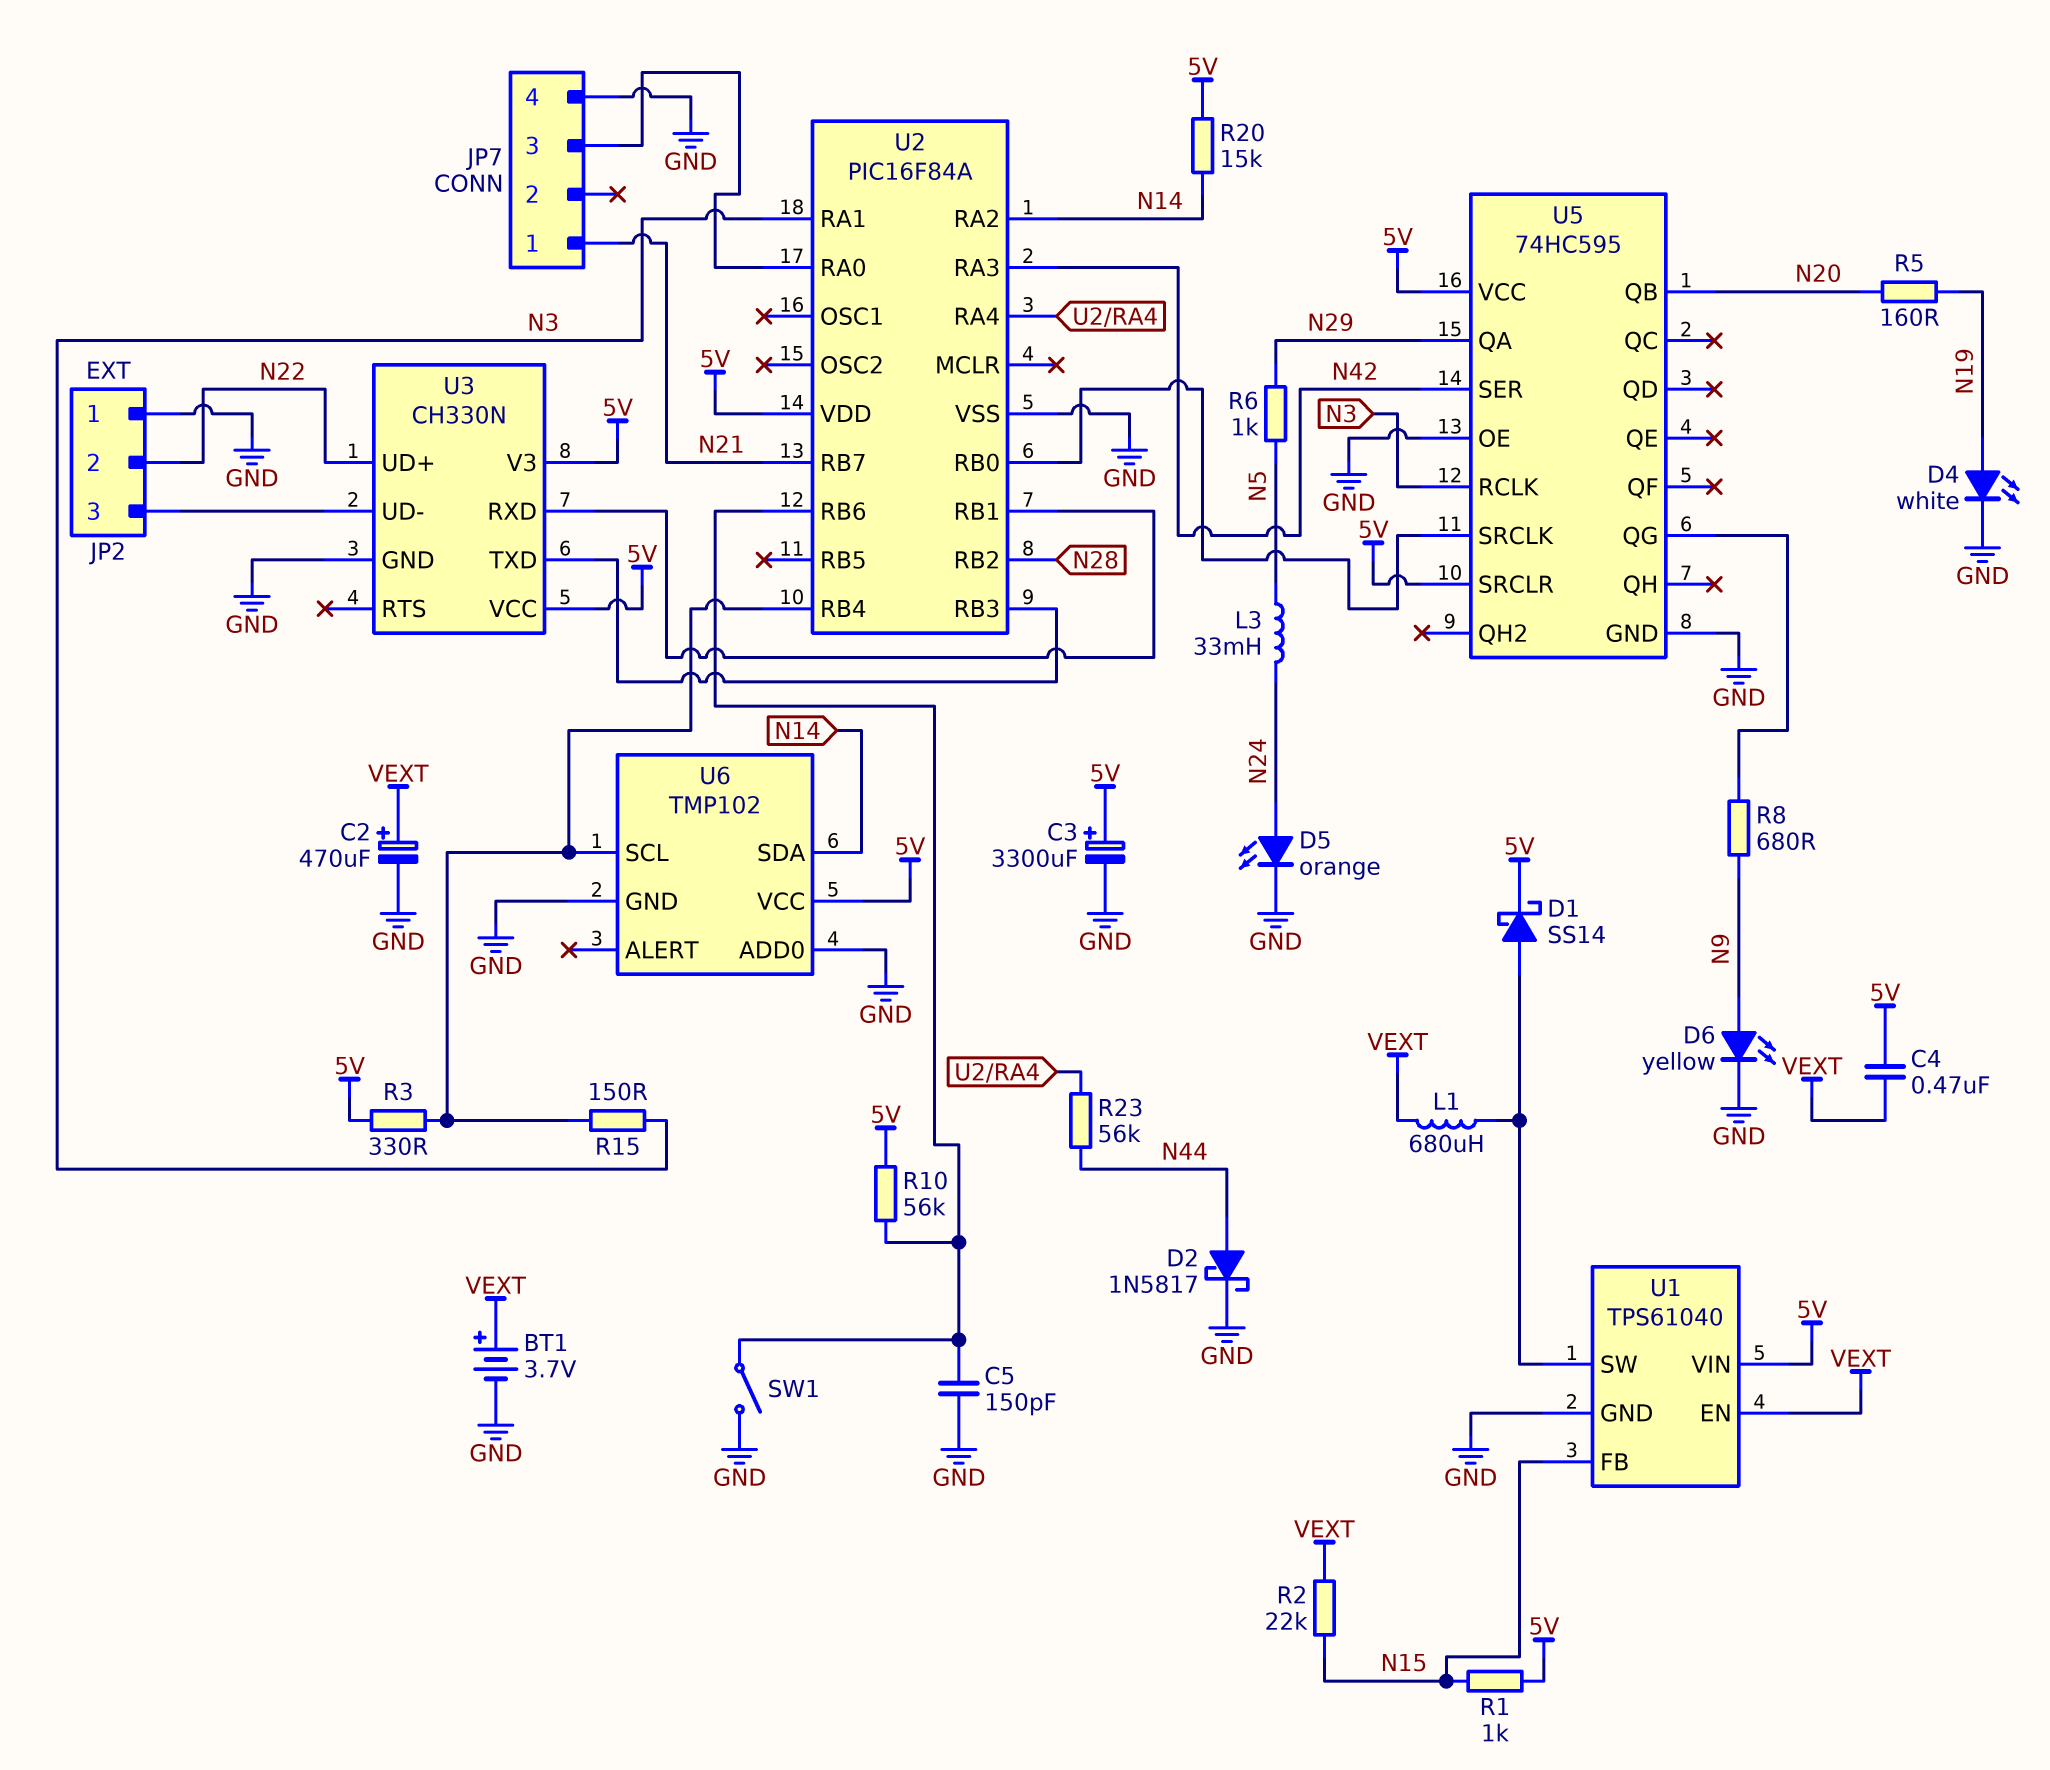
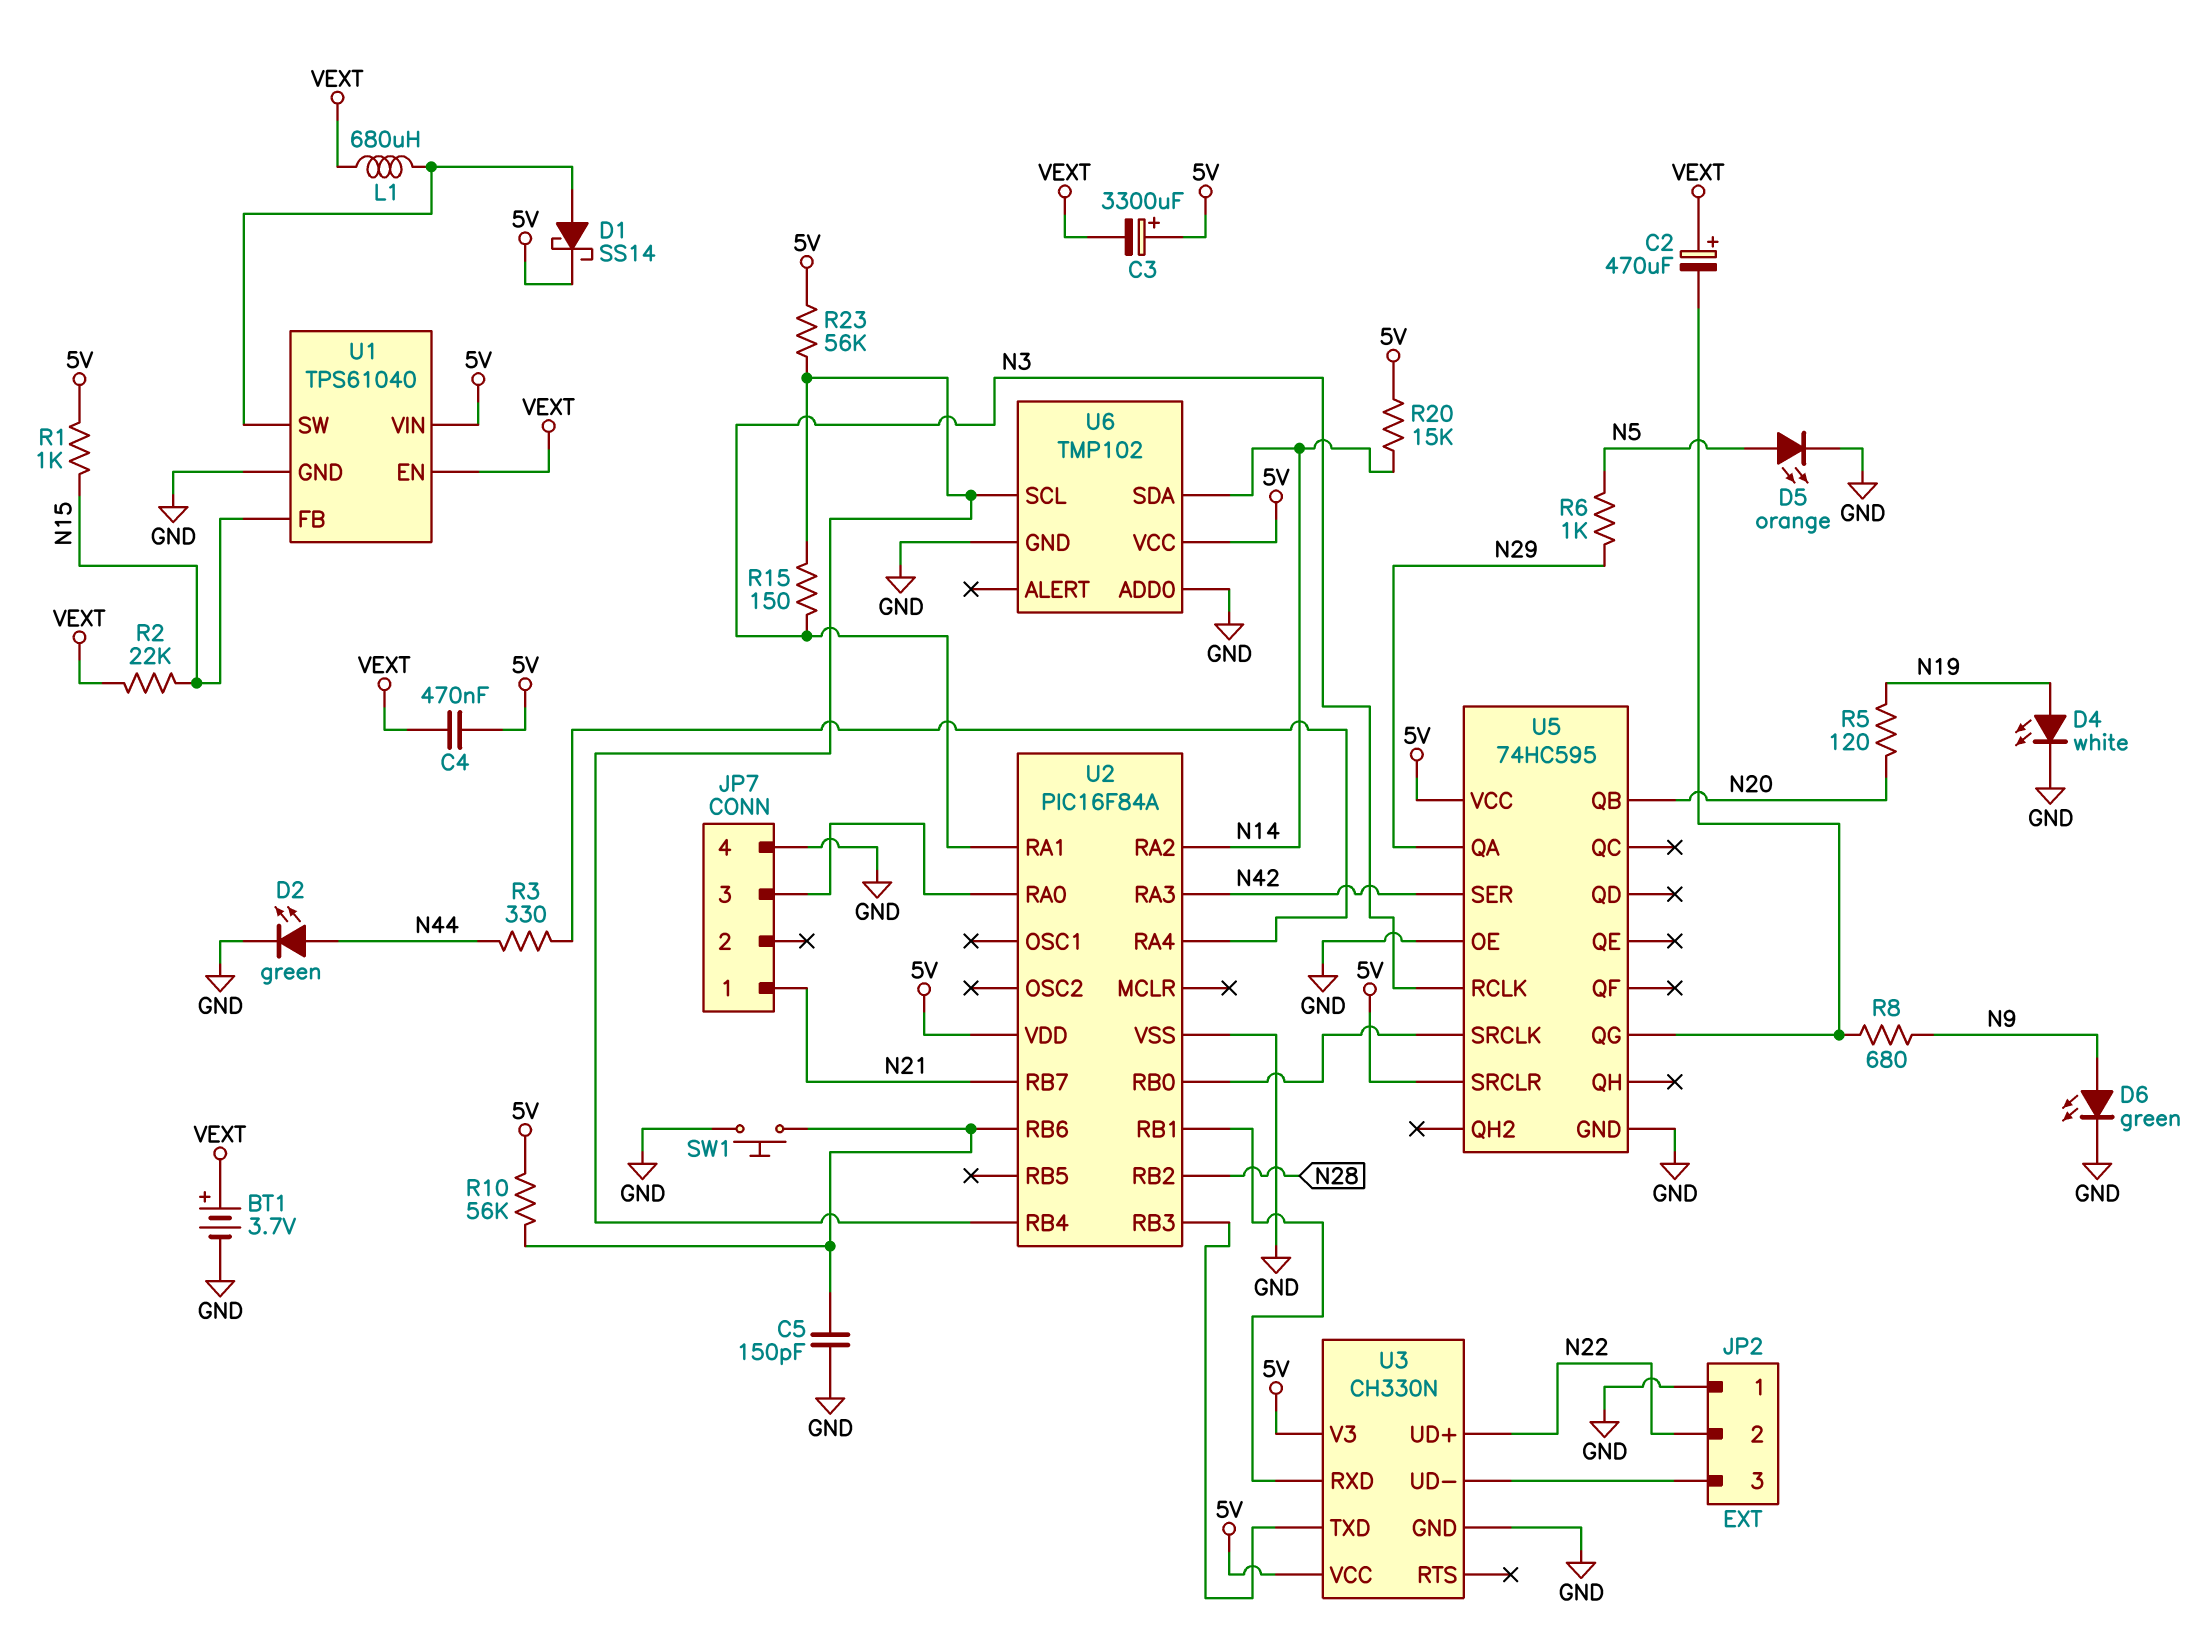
C2: 470uF (plus VEXT, minus GND) -> 470uF (plus VEXT, minus U5/QG)
C3: 3300uF (plus 5V, minus GND) -> 3300uF (plus 5V, minus VEXT)
D2: schottky 1N5817 (A N44, K GND) -> LED green (A N44, K GND)
D5: LED orange (A N24, K GND) -> LED orange (A N5, K GND)
D6: LED yellow (A N9, K GND) -> LED green (A N9, K GND)
L3: 33mH (N5, N24) -> none
R3: 330 (5V, U2/RB4) -> 330 (N44, U2/RA4)
R5: 160 (N19, N20) -> 120 (N19, N20)
R23: 56k (N44, U2/RA4) -> 56k (5V, U2/RB4)
SW1: switch (GND, U2/RB6) -> button (GND, U2/RB6)

